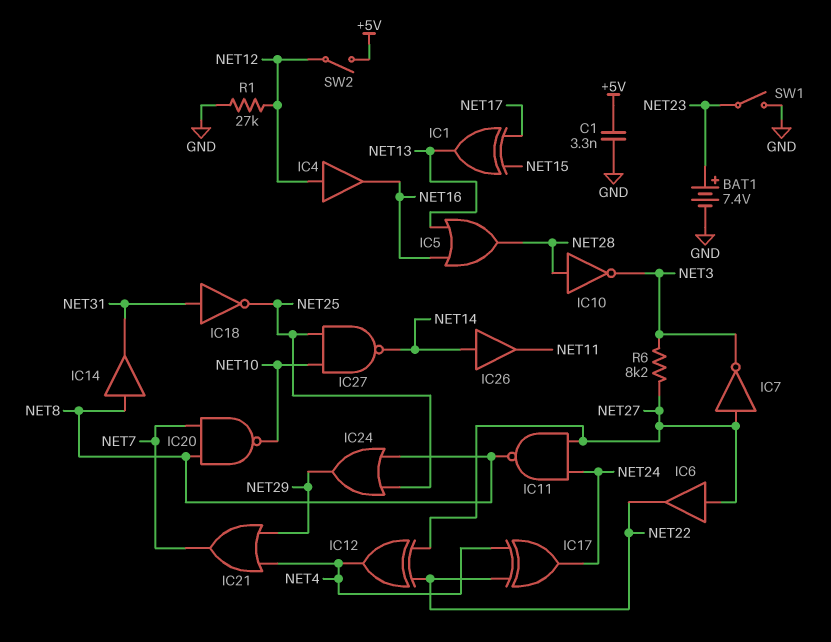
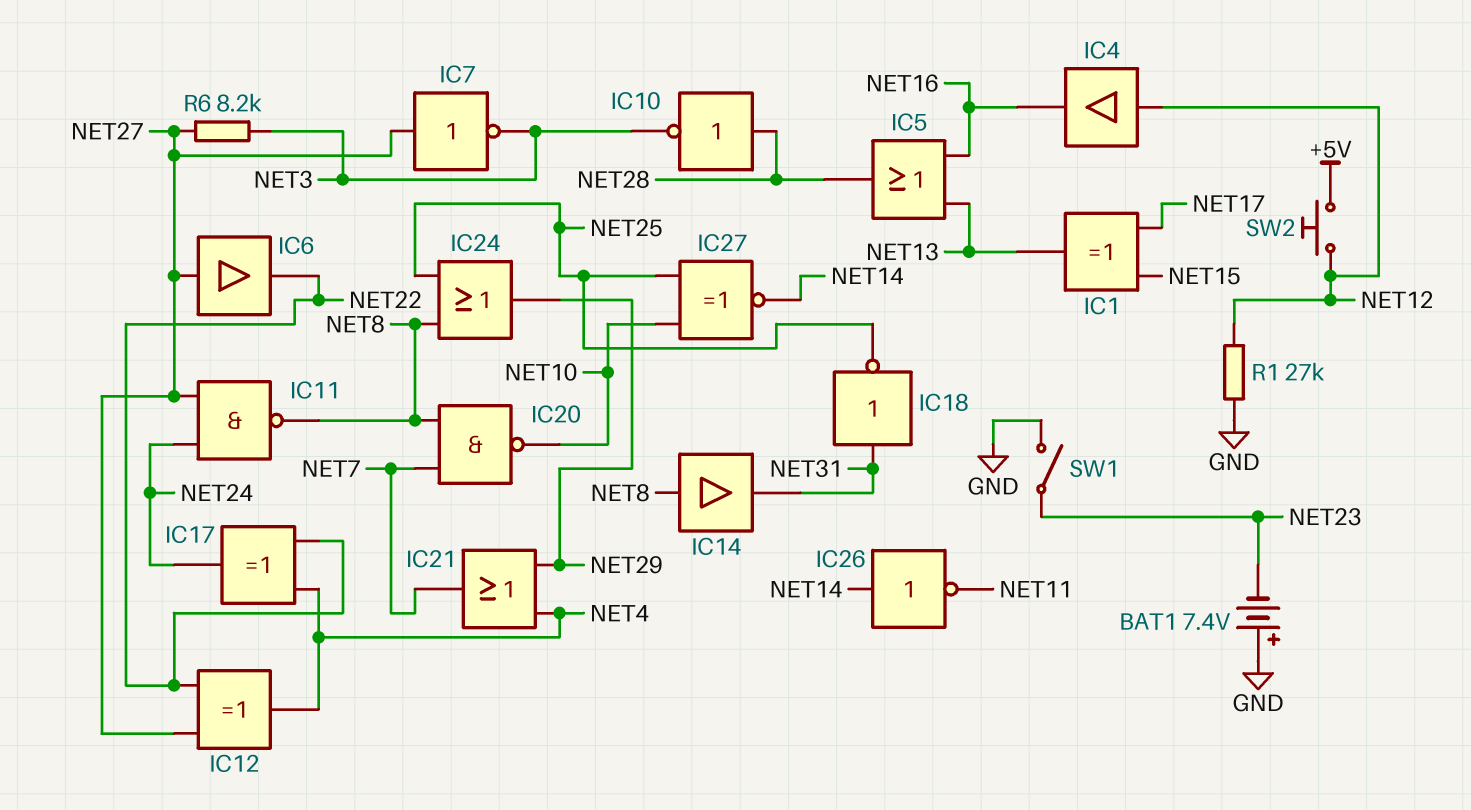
BAT1: 7.4V (plus NET23, minus GND) -> 7.4V (plus GND, minus NET23)
C1: 3.3nF (+5V, GND) -> none
IC26: buffer (in NET14, out NET11) -> NOT (in NET14, out NET11)
IC27: NAND (in NET10, in NET25, out NET14) -> XNOR (in NET10, in NET25, out NET14)
SW2: switch (+5V, NET12) -> button (+5V, NET12)

